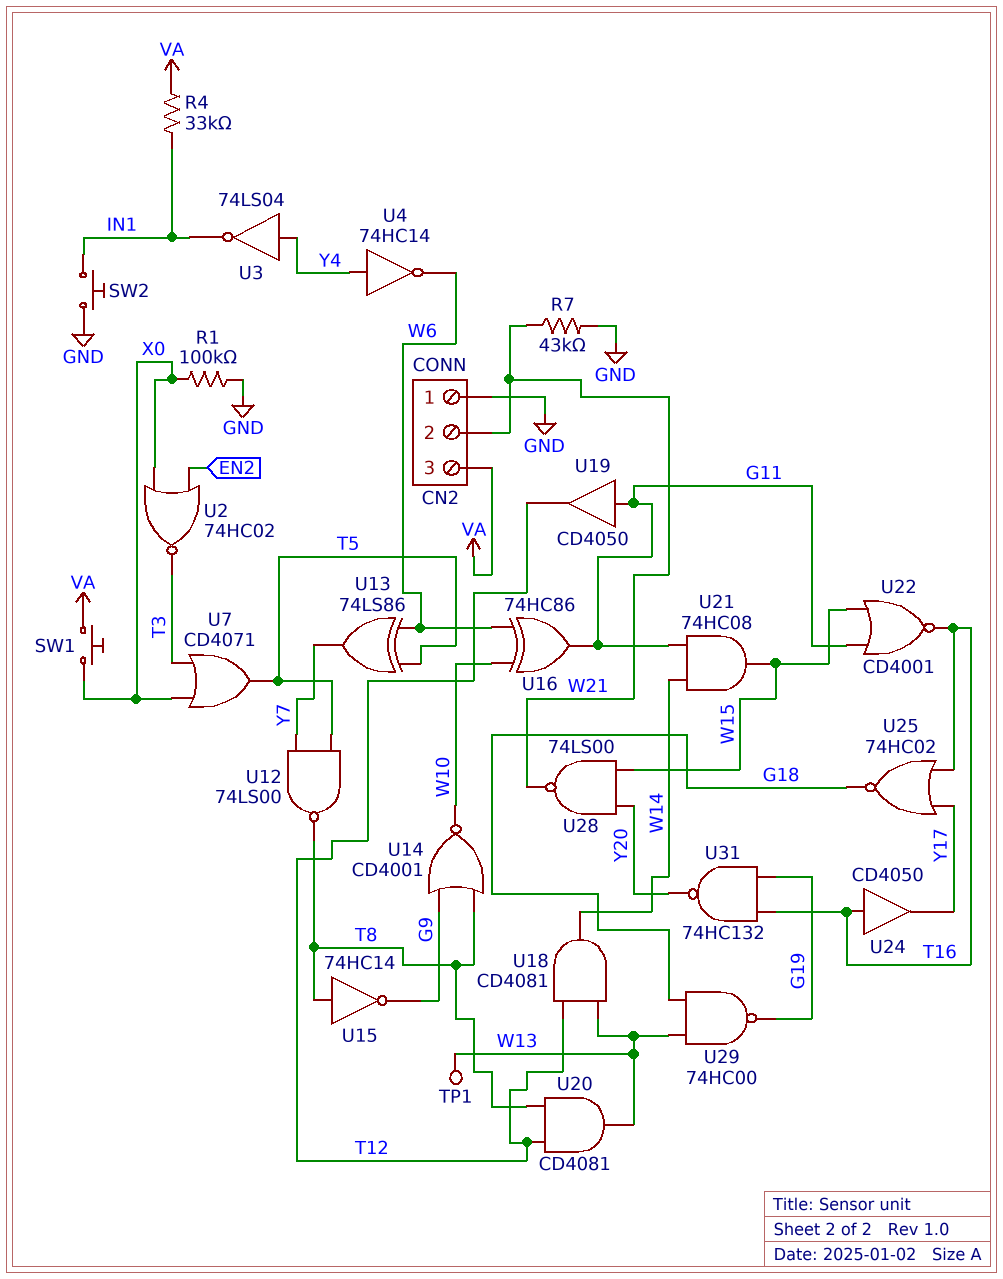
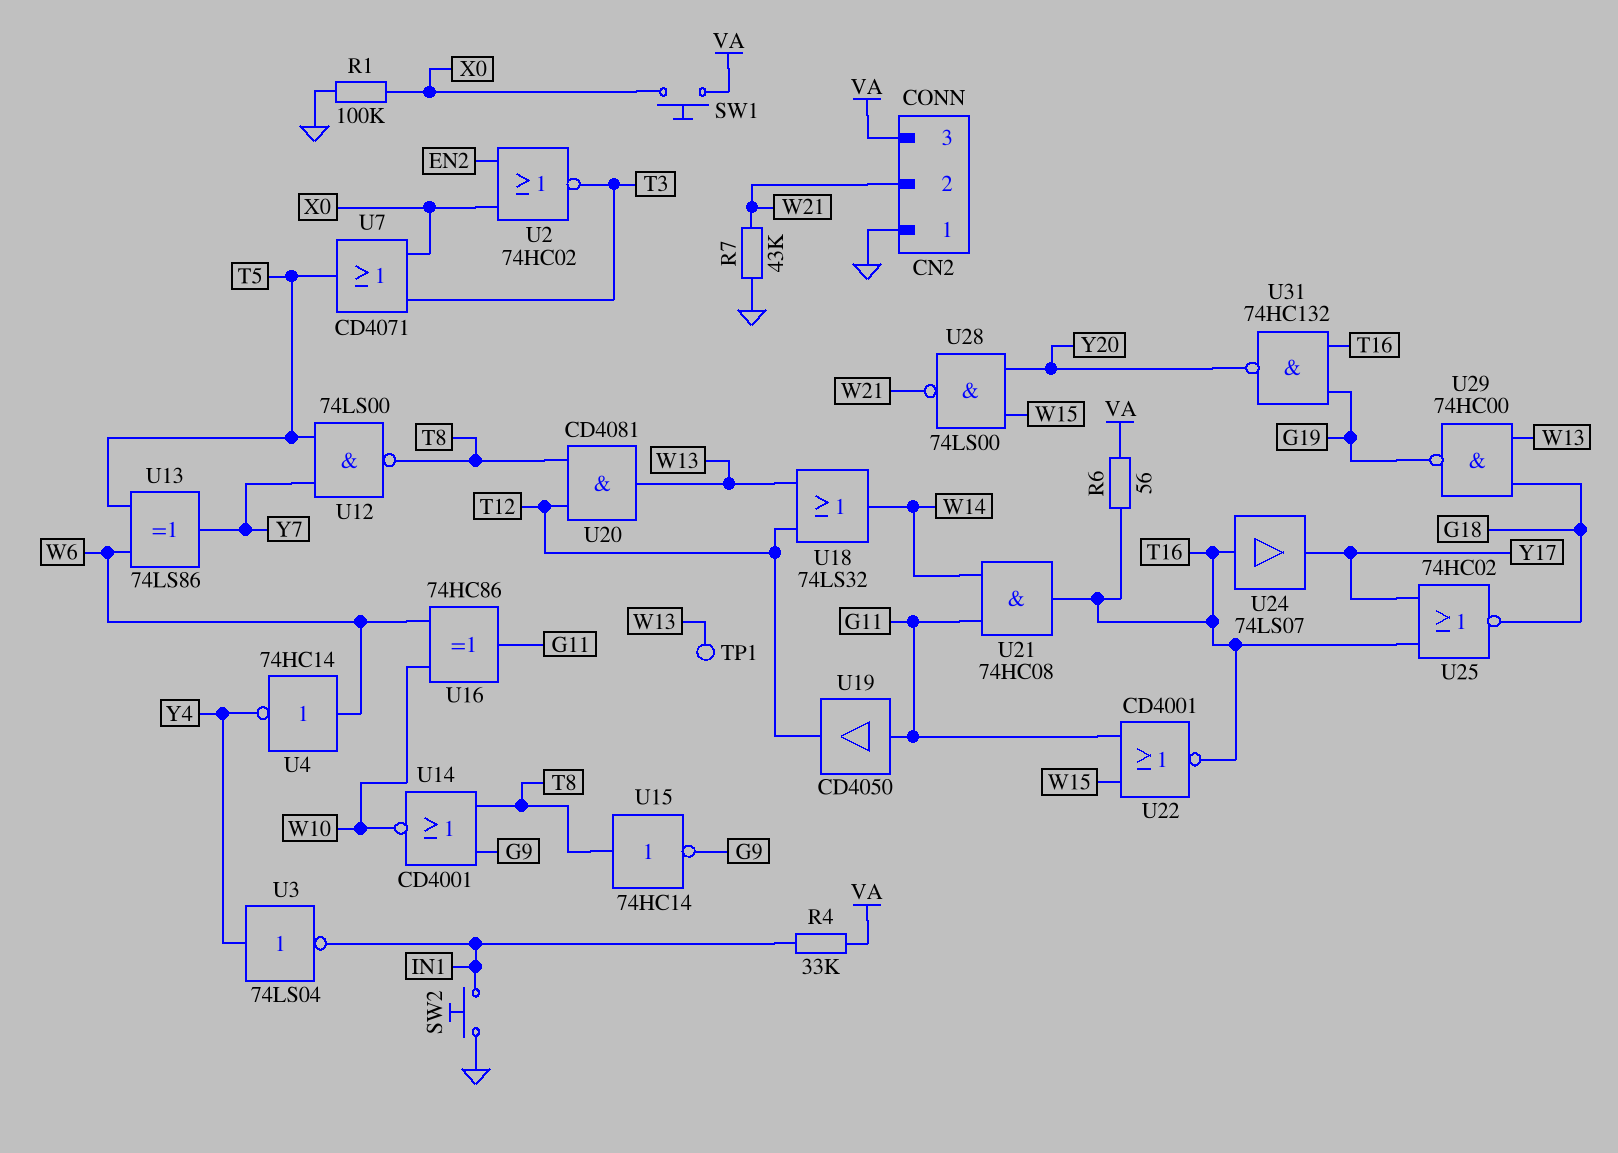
R6: none -> 56 (T16, VA)
U4: NOT 74HC14 (in Y4, out W6) -> NOT 74HC14 (in W6, out Y4)
U18: AND CD4081 (in T12, in W13, out W14) -> OR 74LS32 (in T12, in W13, out W14)
U21: AND 74HC08 (in G11, in W14, out W15) -> AND 74HC08 (in G11, in W14, out T16)
U24: buffer CD4050 (in T16, out Y17) -> buffer 74LS07 (in T16, out Y17)

